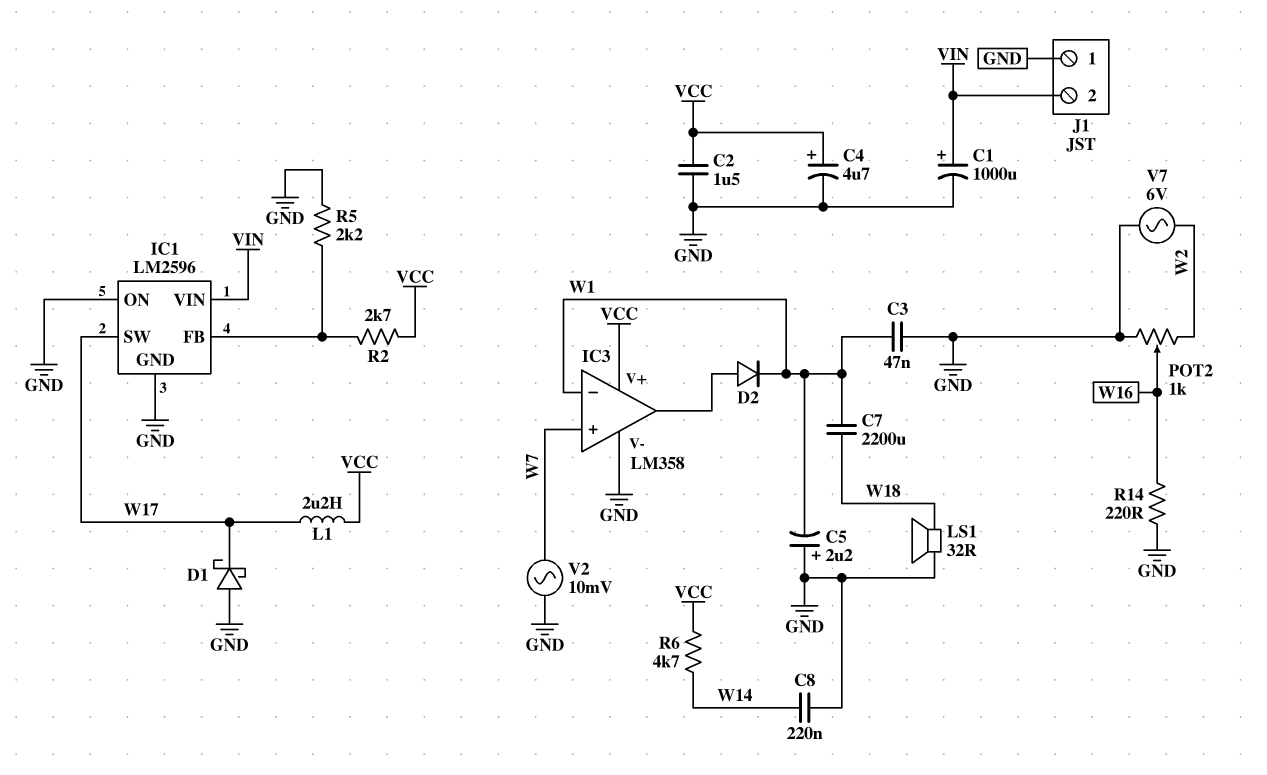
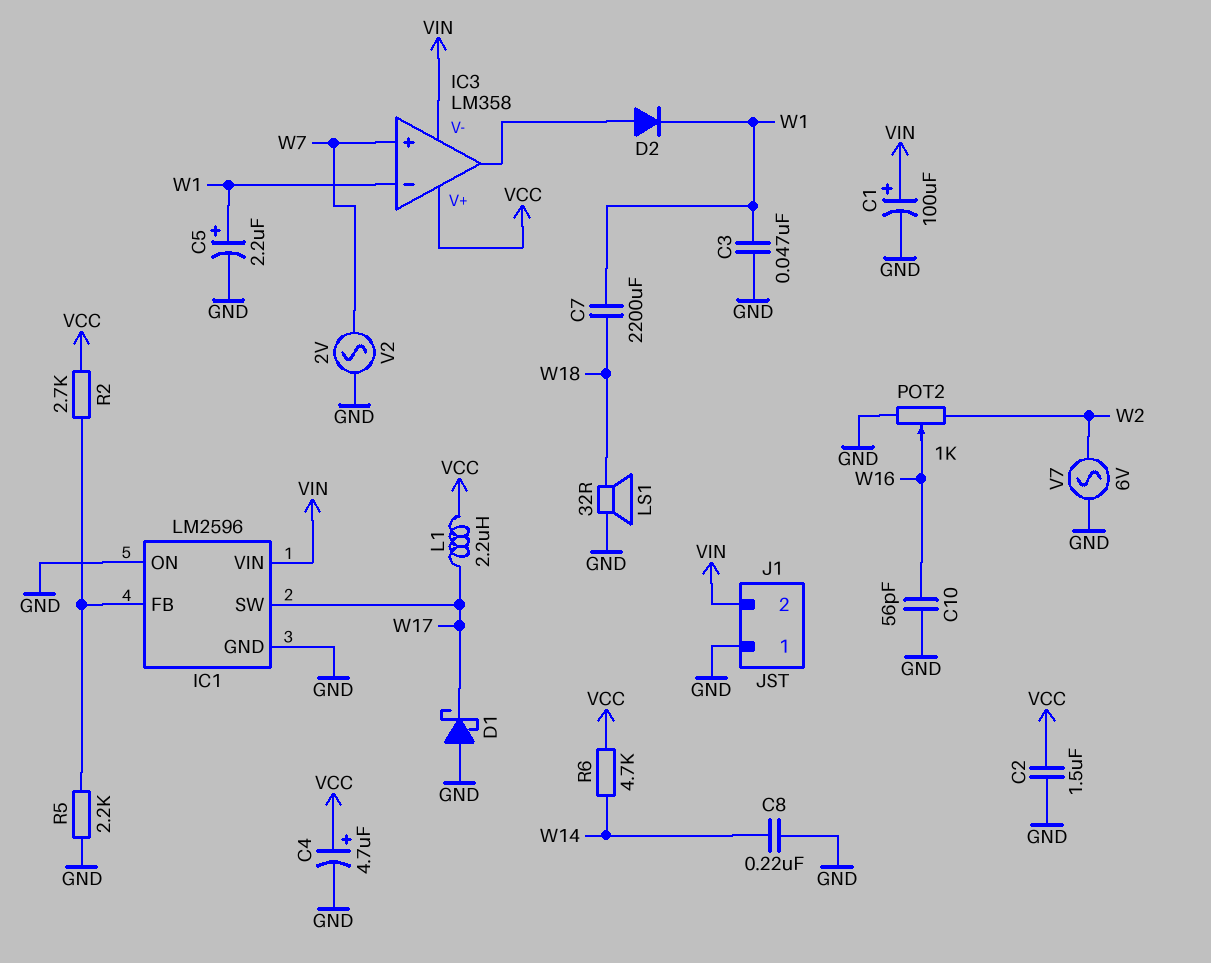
C1: 1000uF (plus VIN, minus GND) -> 100uF (plus VIN, minus GND)
C5: 2.2uF (plus GND, minus W1) -> 2.2uF (plus W1, minus GND)
C10: none -> 56pF (GND, W16)
IC3 pin V-: GND -> VIN
R14: 220 (GND, W16) -> none
V2: AC 10mV (GND, W7) -> AC 2V (GND, W7)

